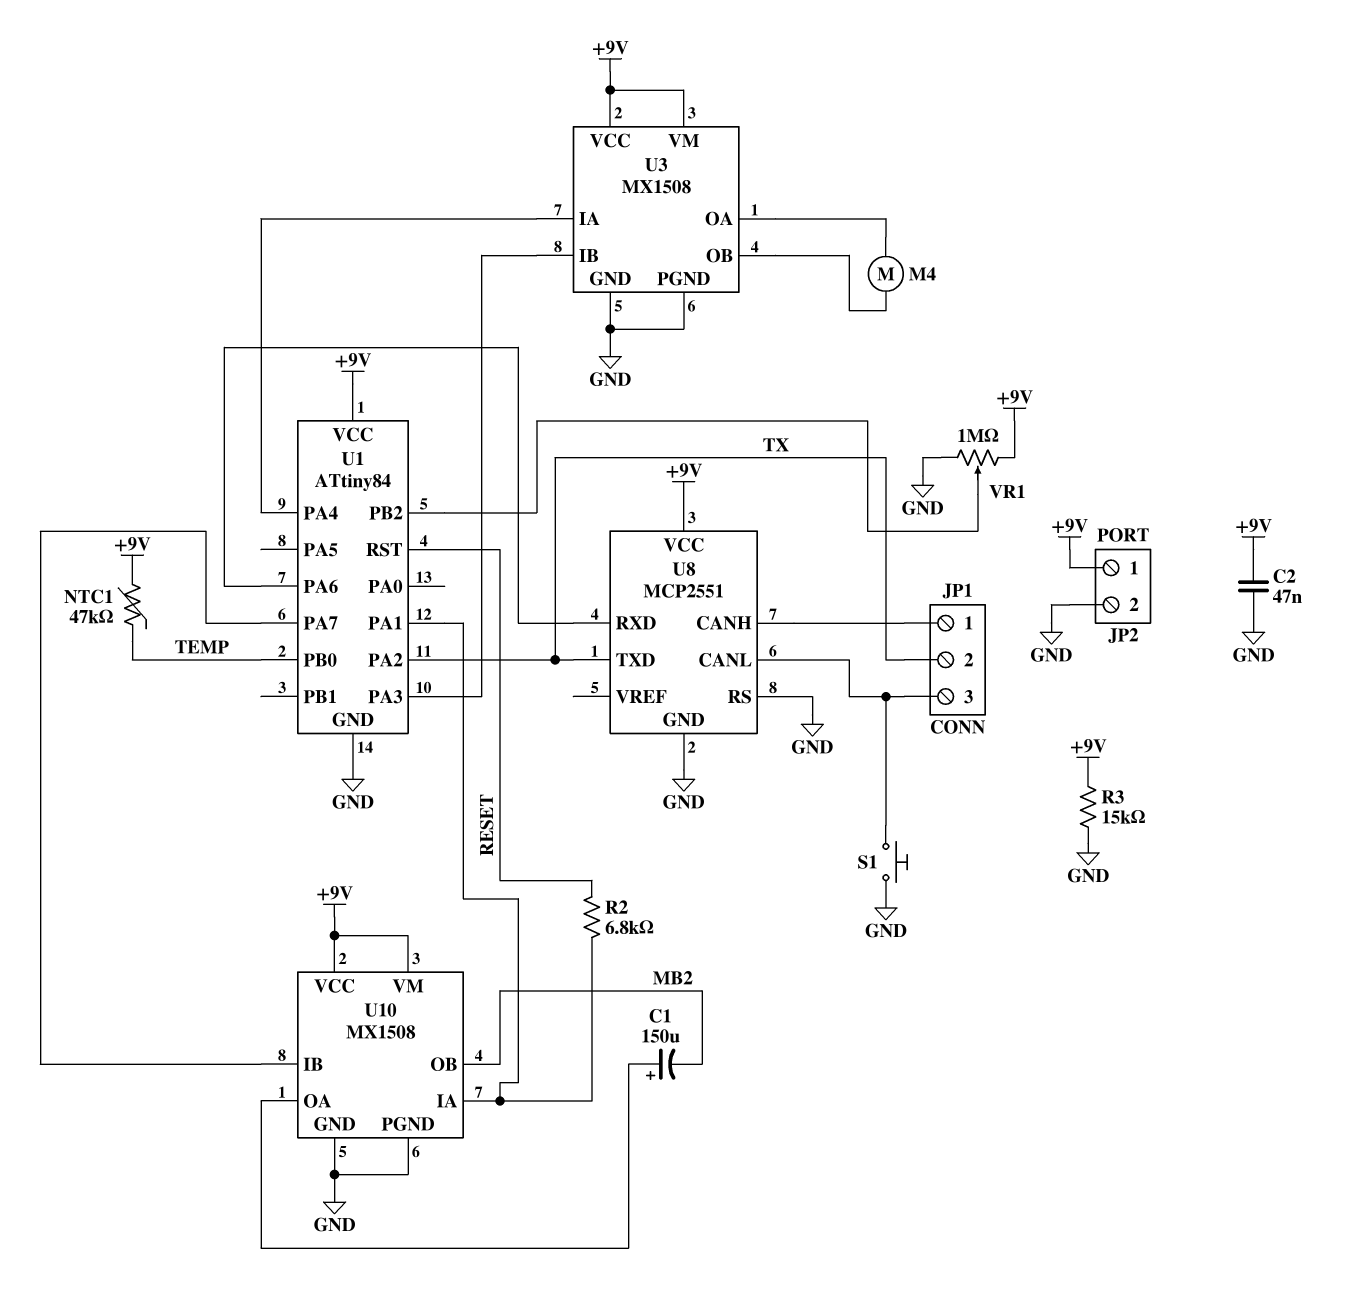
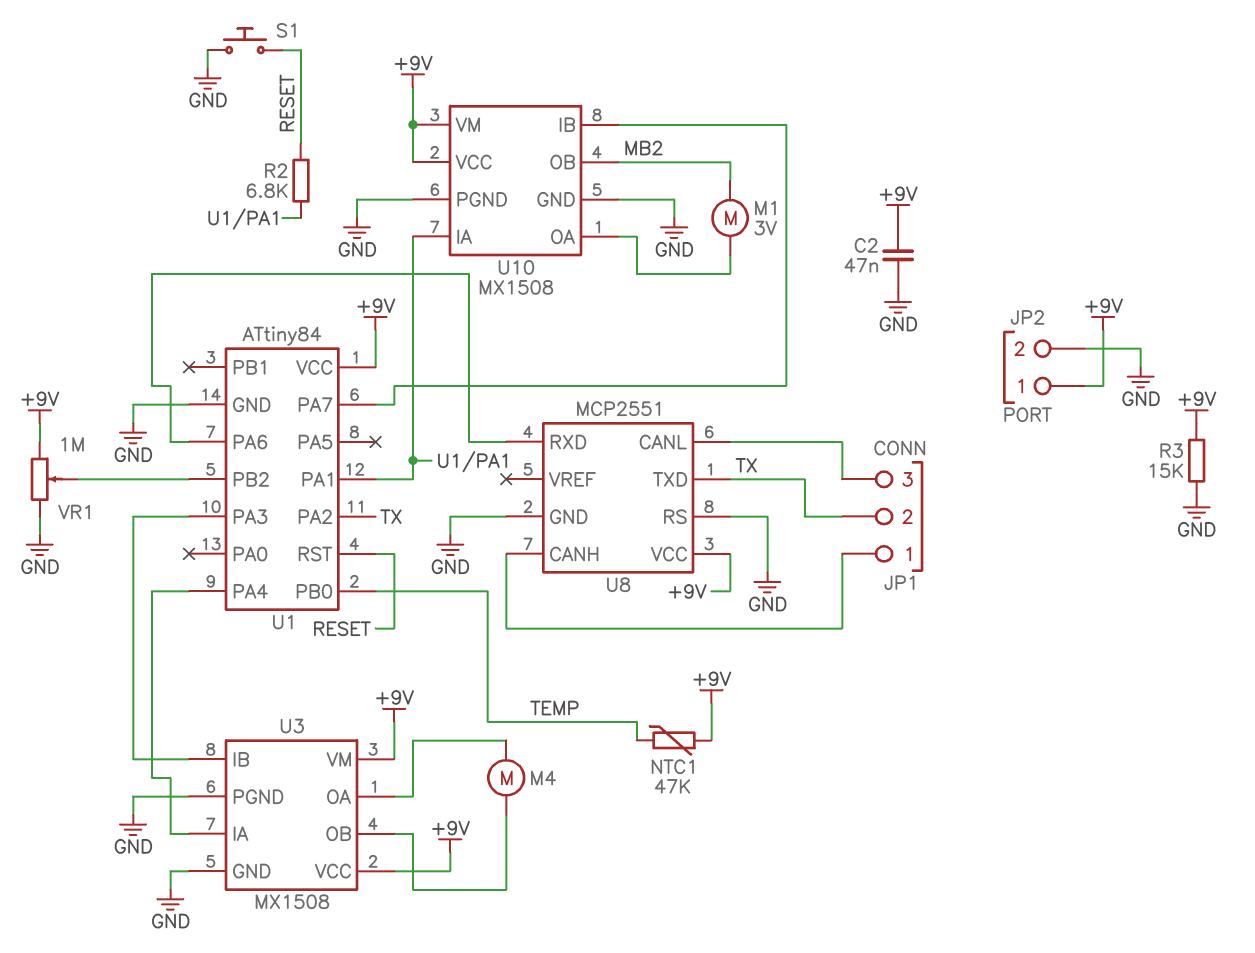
C1: 150uF (plus U10/OA, minus MB2) -> none
M1: none -> motor 3V (MB2, U10/OA)
S1: button (GND, JP1/3) -> button (GND, RESET)

